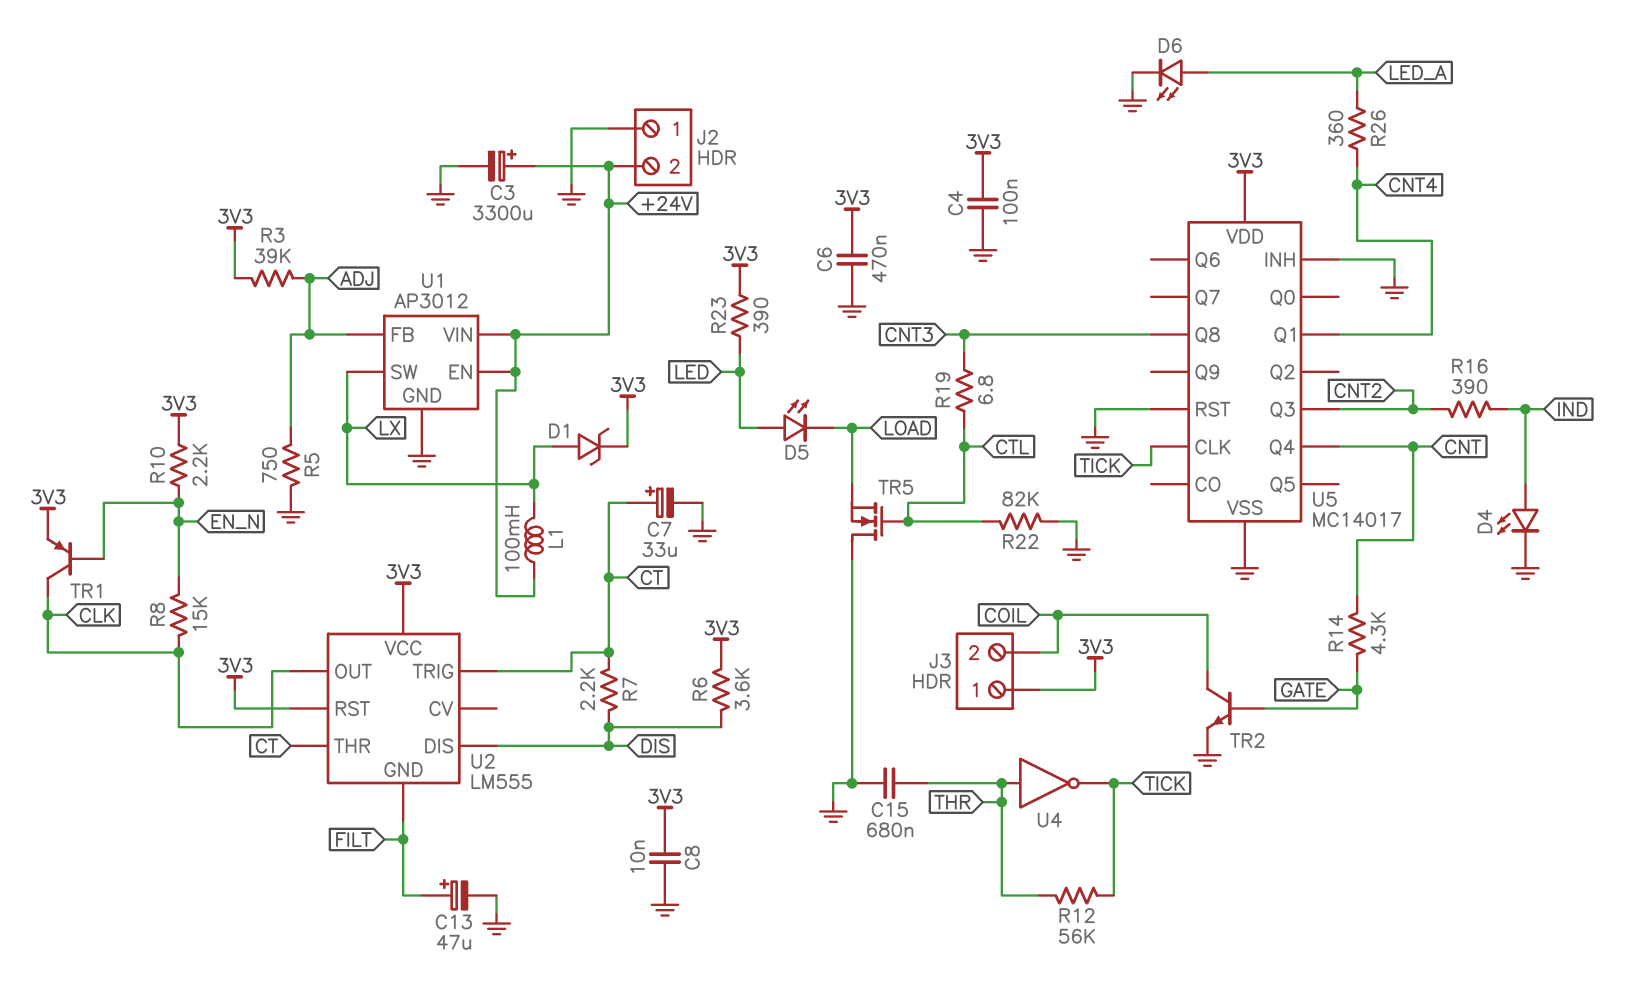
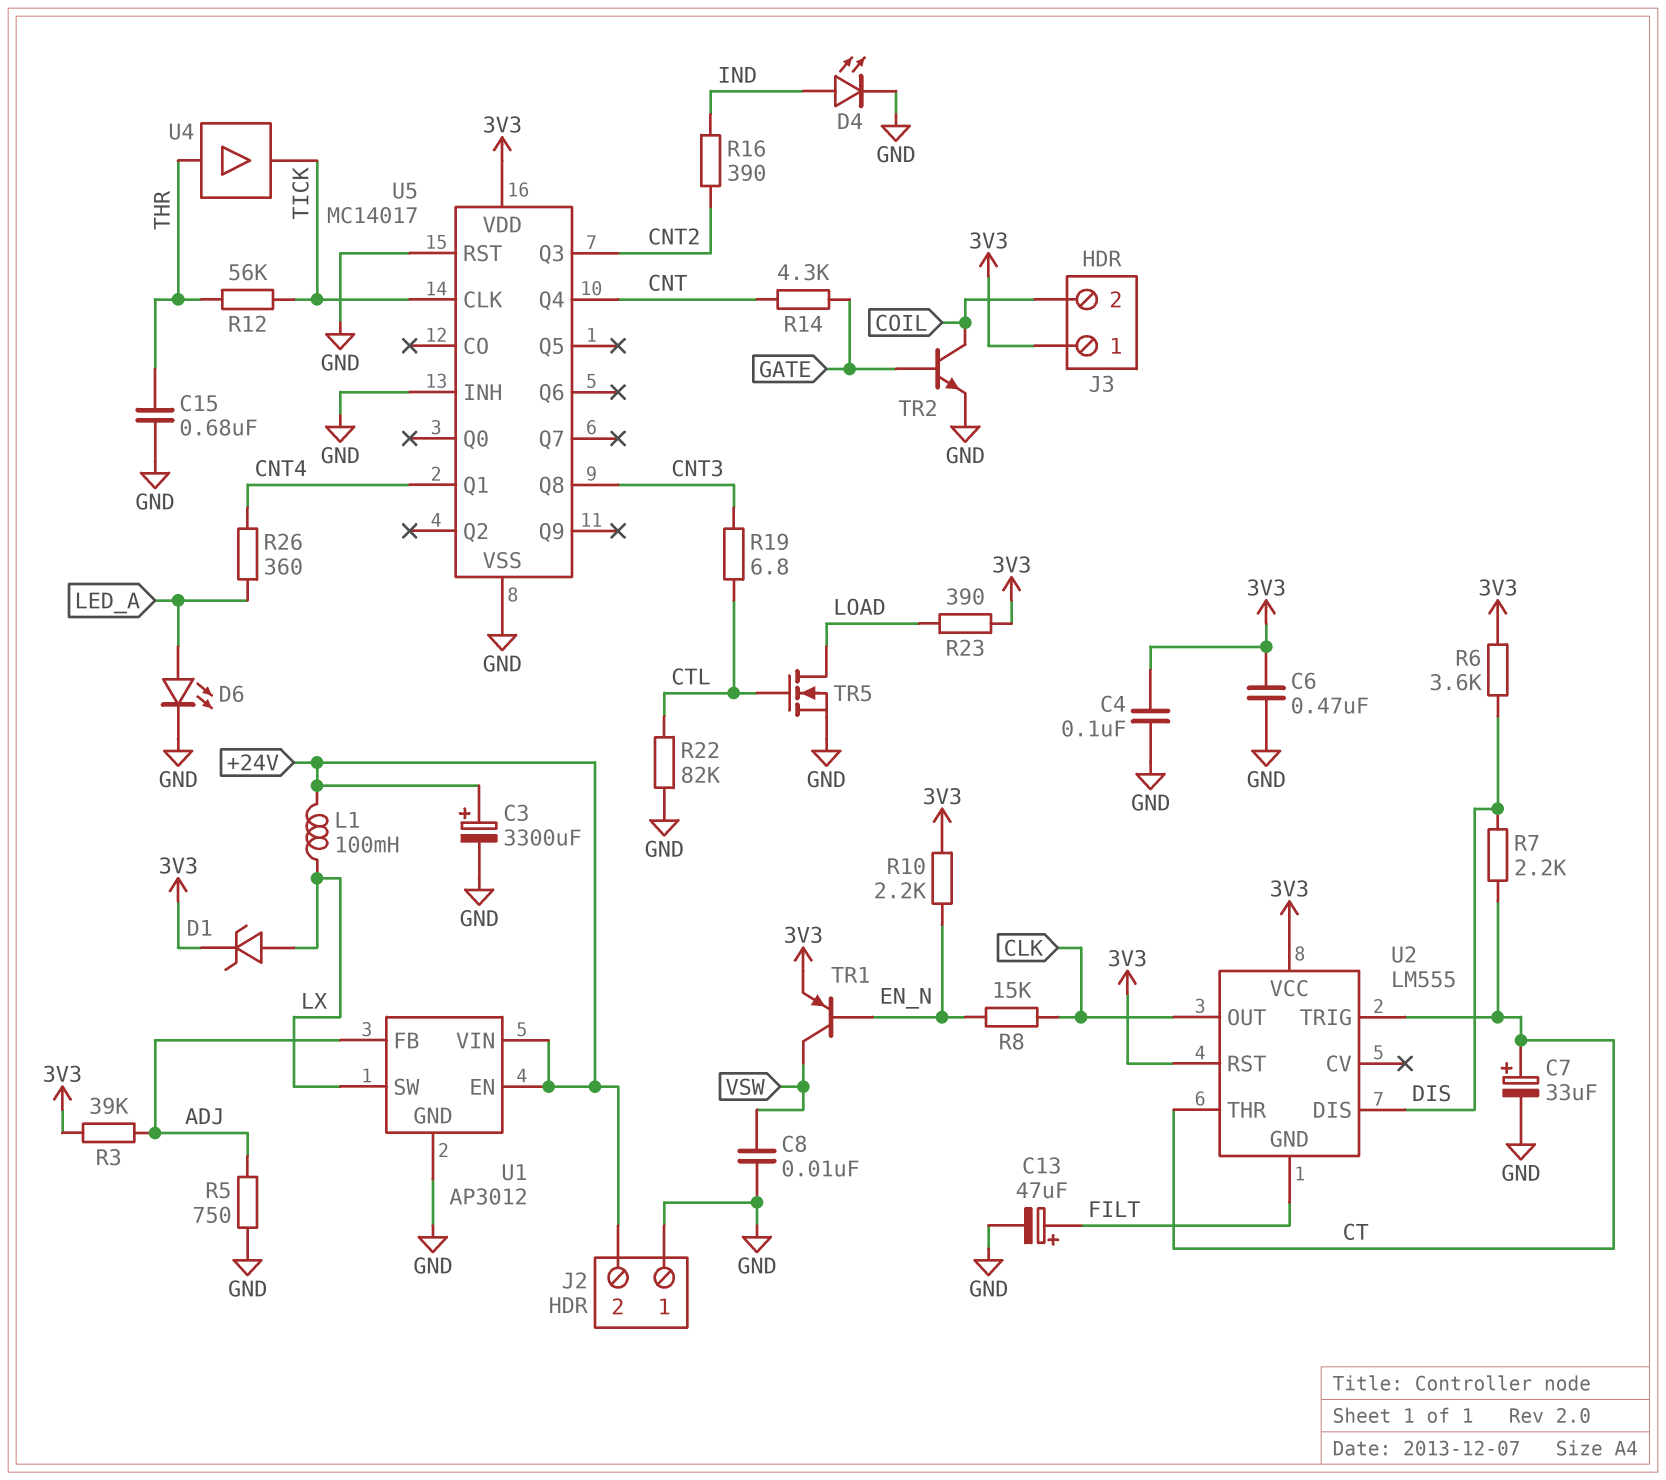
C8: 10nF (3V3, GND) -> 10nF (GND, VSW)
D5: LED (A LED, K LOAD) -> none
R23: 390 (3V3, LED) -> 390 (3V3, LOAD)
TR1: PNP (B EN_N, C CLK, E 3V3) -> PNP (B EN_N, C VSW, E 3V3)
TR5: NMOS (G CTL, D GND, S LOAD) -> NMOS (G CTL, D LOAD, S GND)
U4: NOT (in THR, out TICK) -> buffer (in THR, out TICK)

